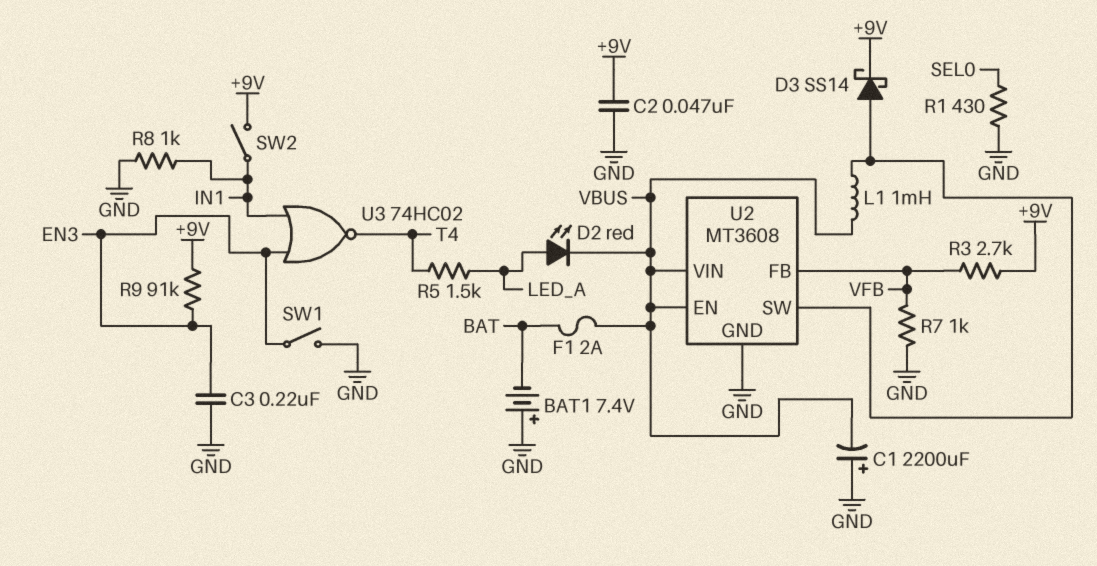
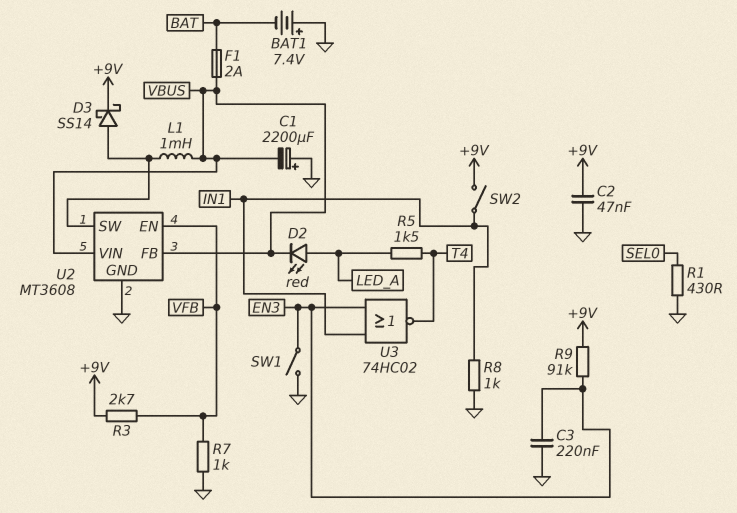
U2 pin EN: VBUS -> VFB
U2 pin FB: VFB -> VBUS

